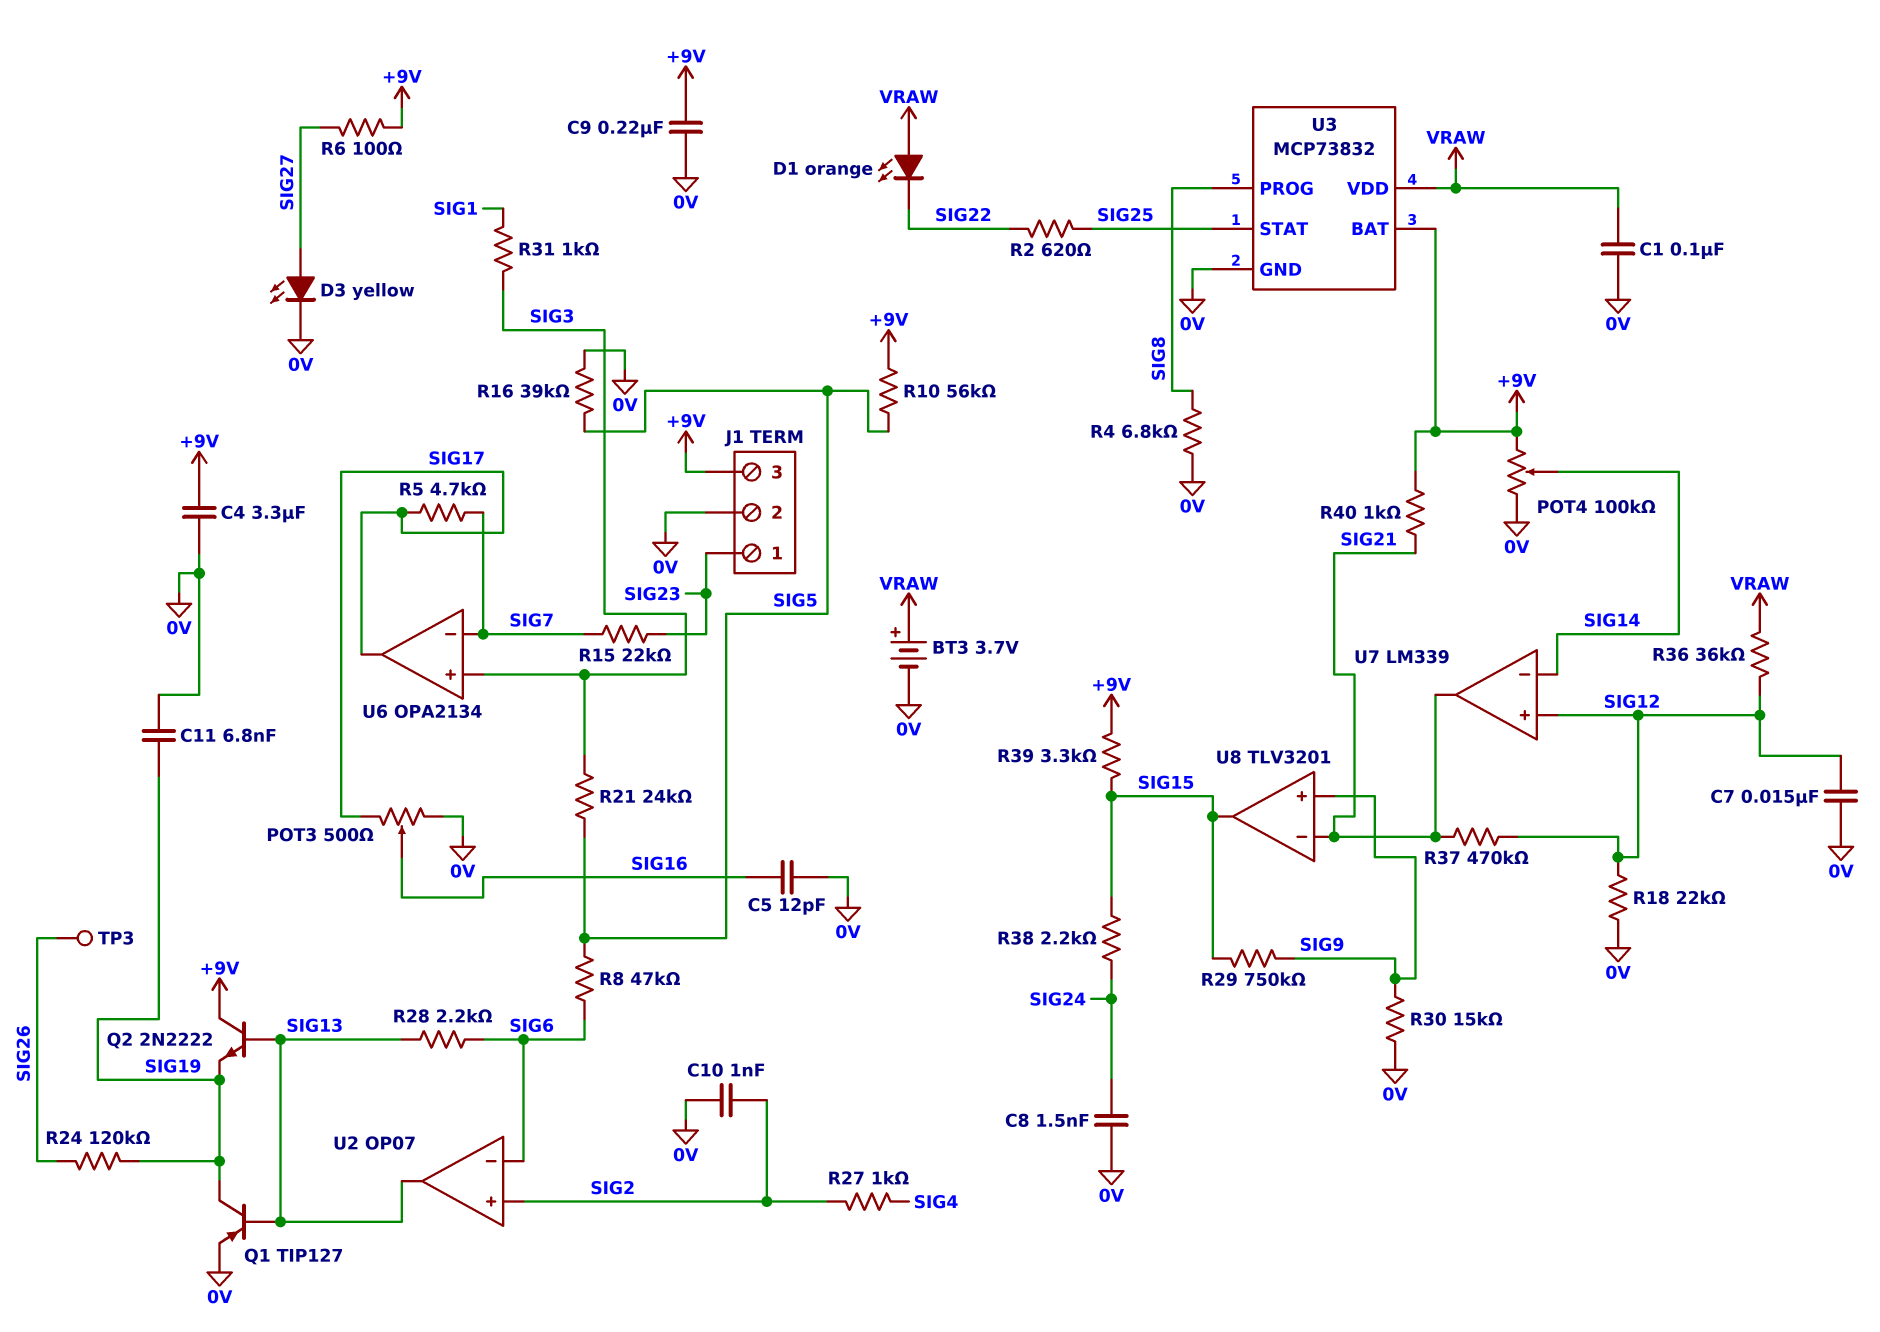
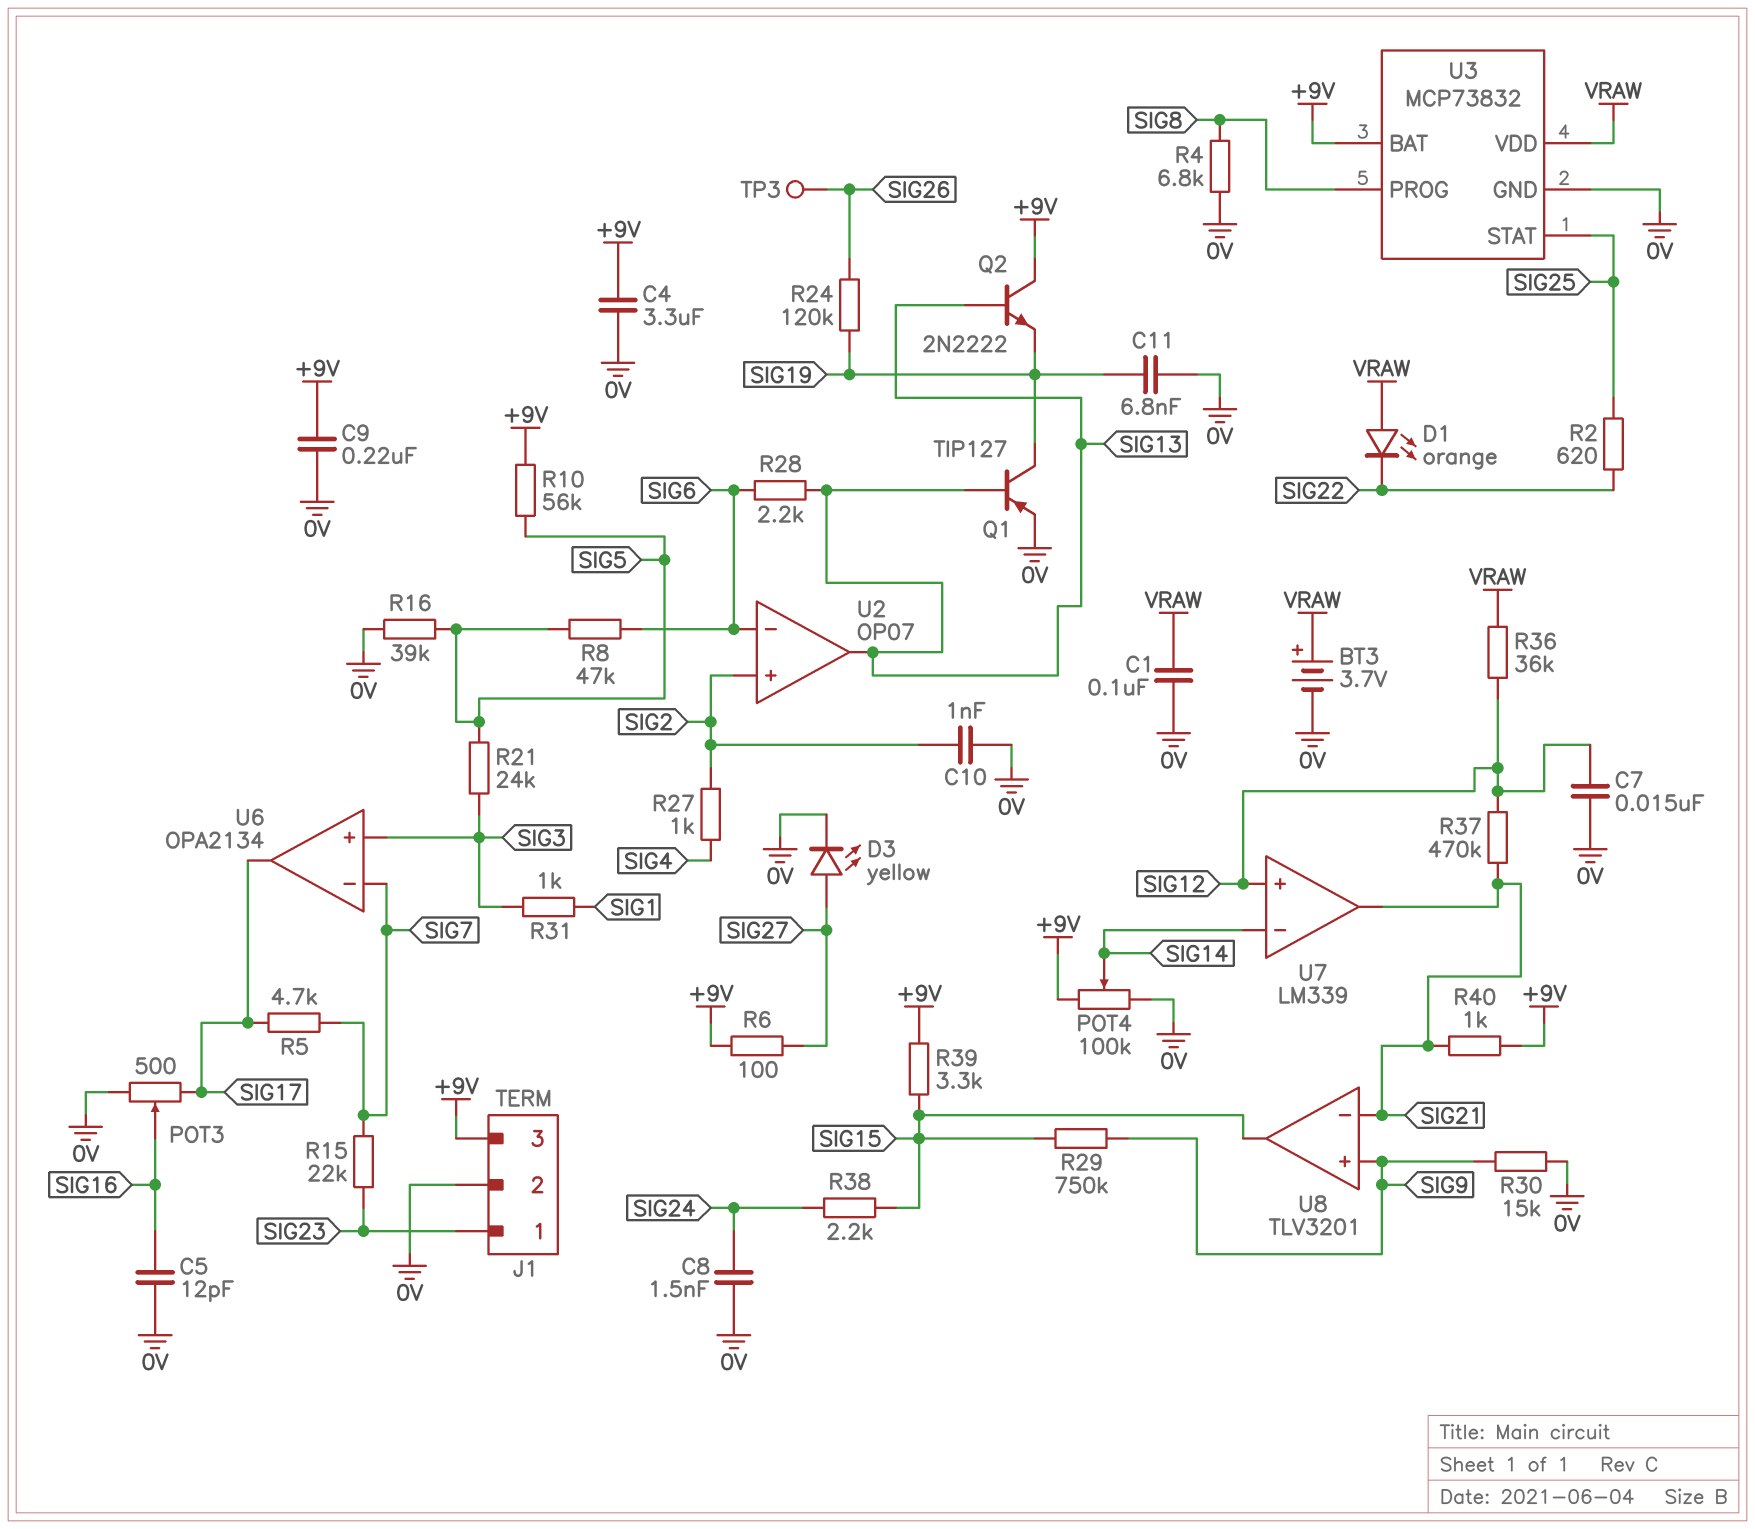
R18: 22k (0V, SIG12) -> none

